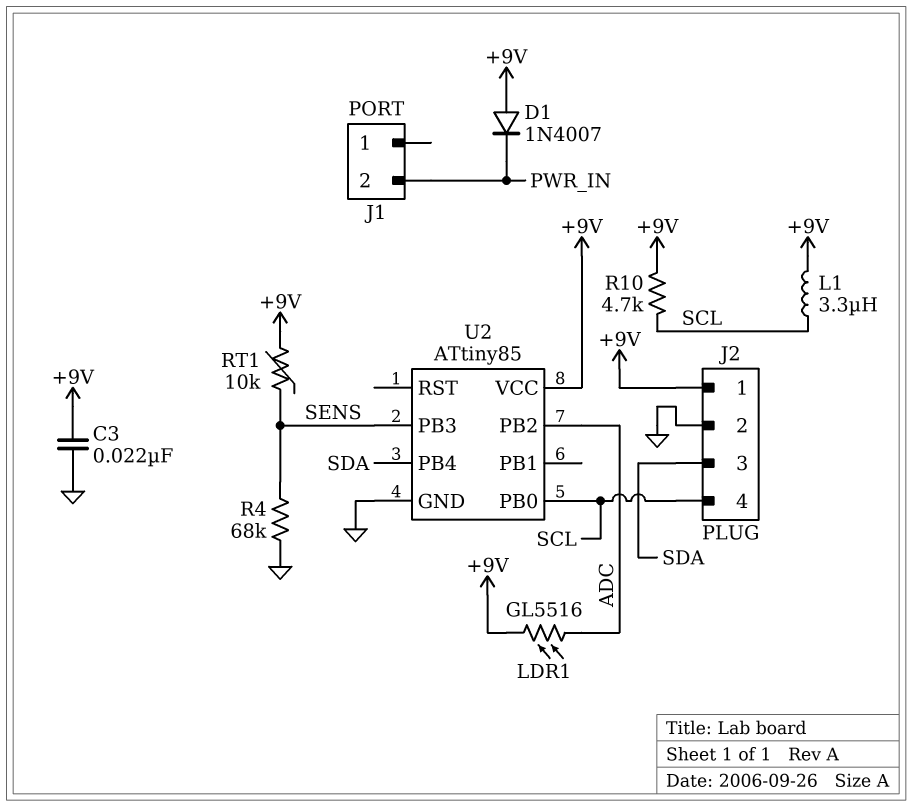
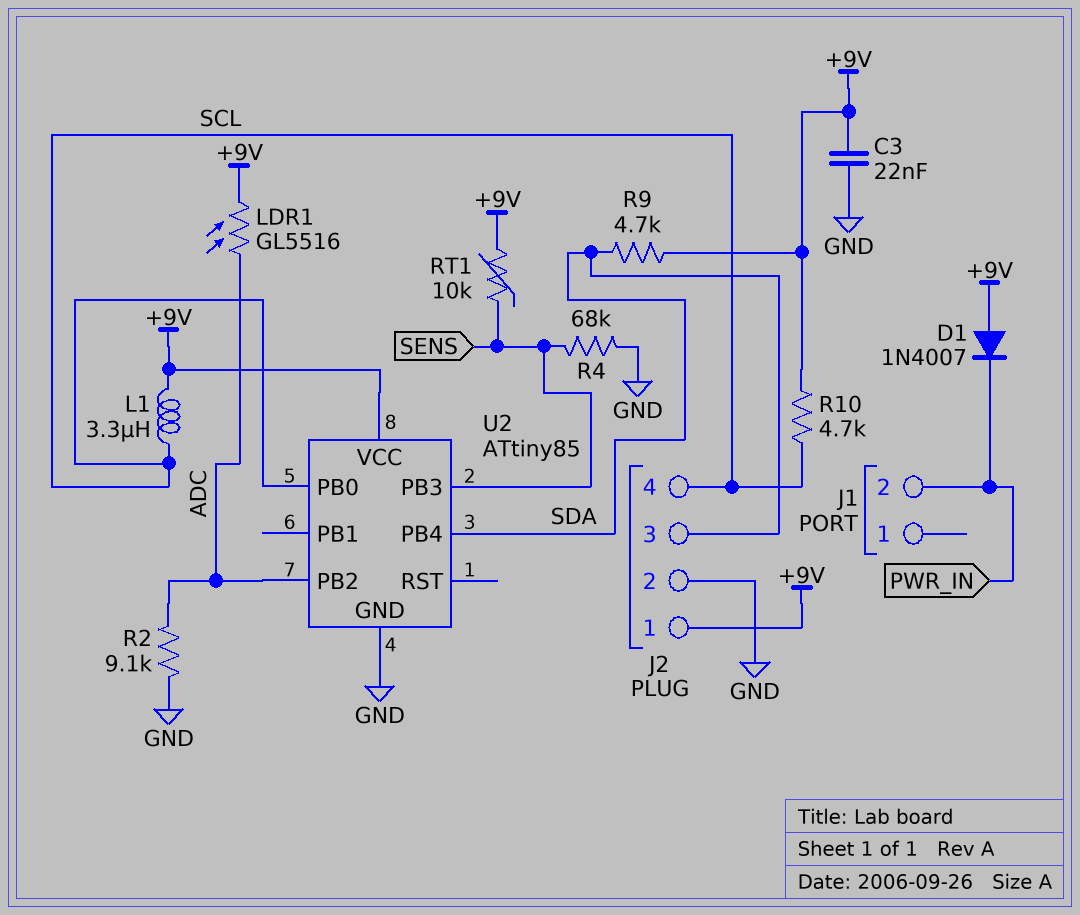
R2: none -> 9.1k (ADC, GND)
R9: none -> 4.7k (+9V, SDA)

